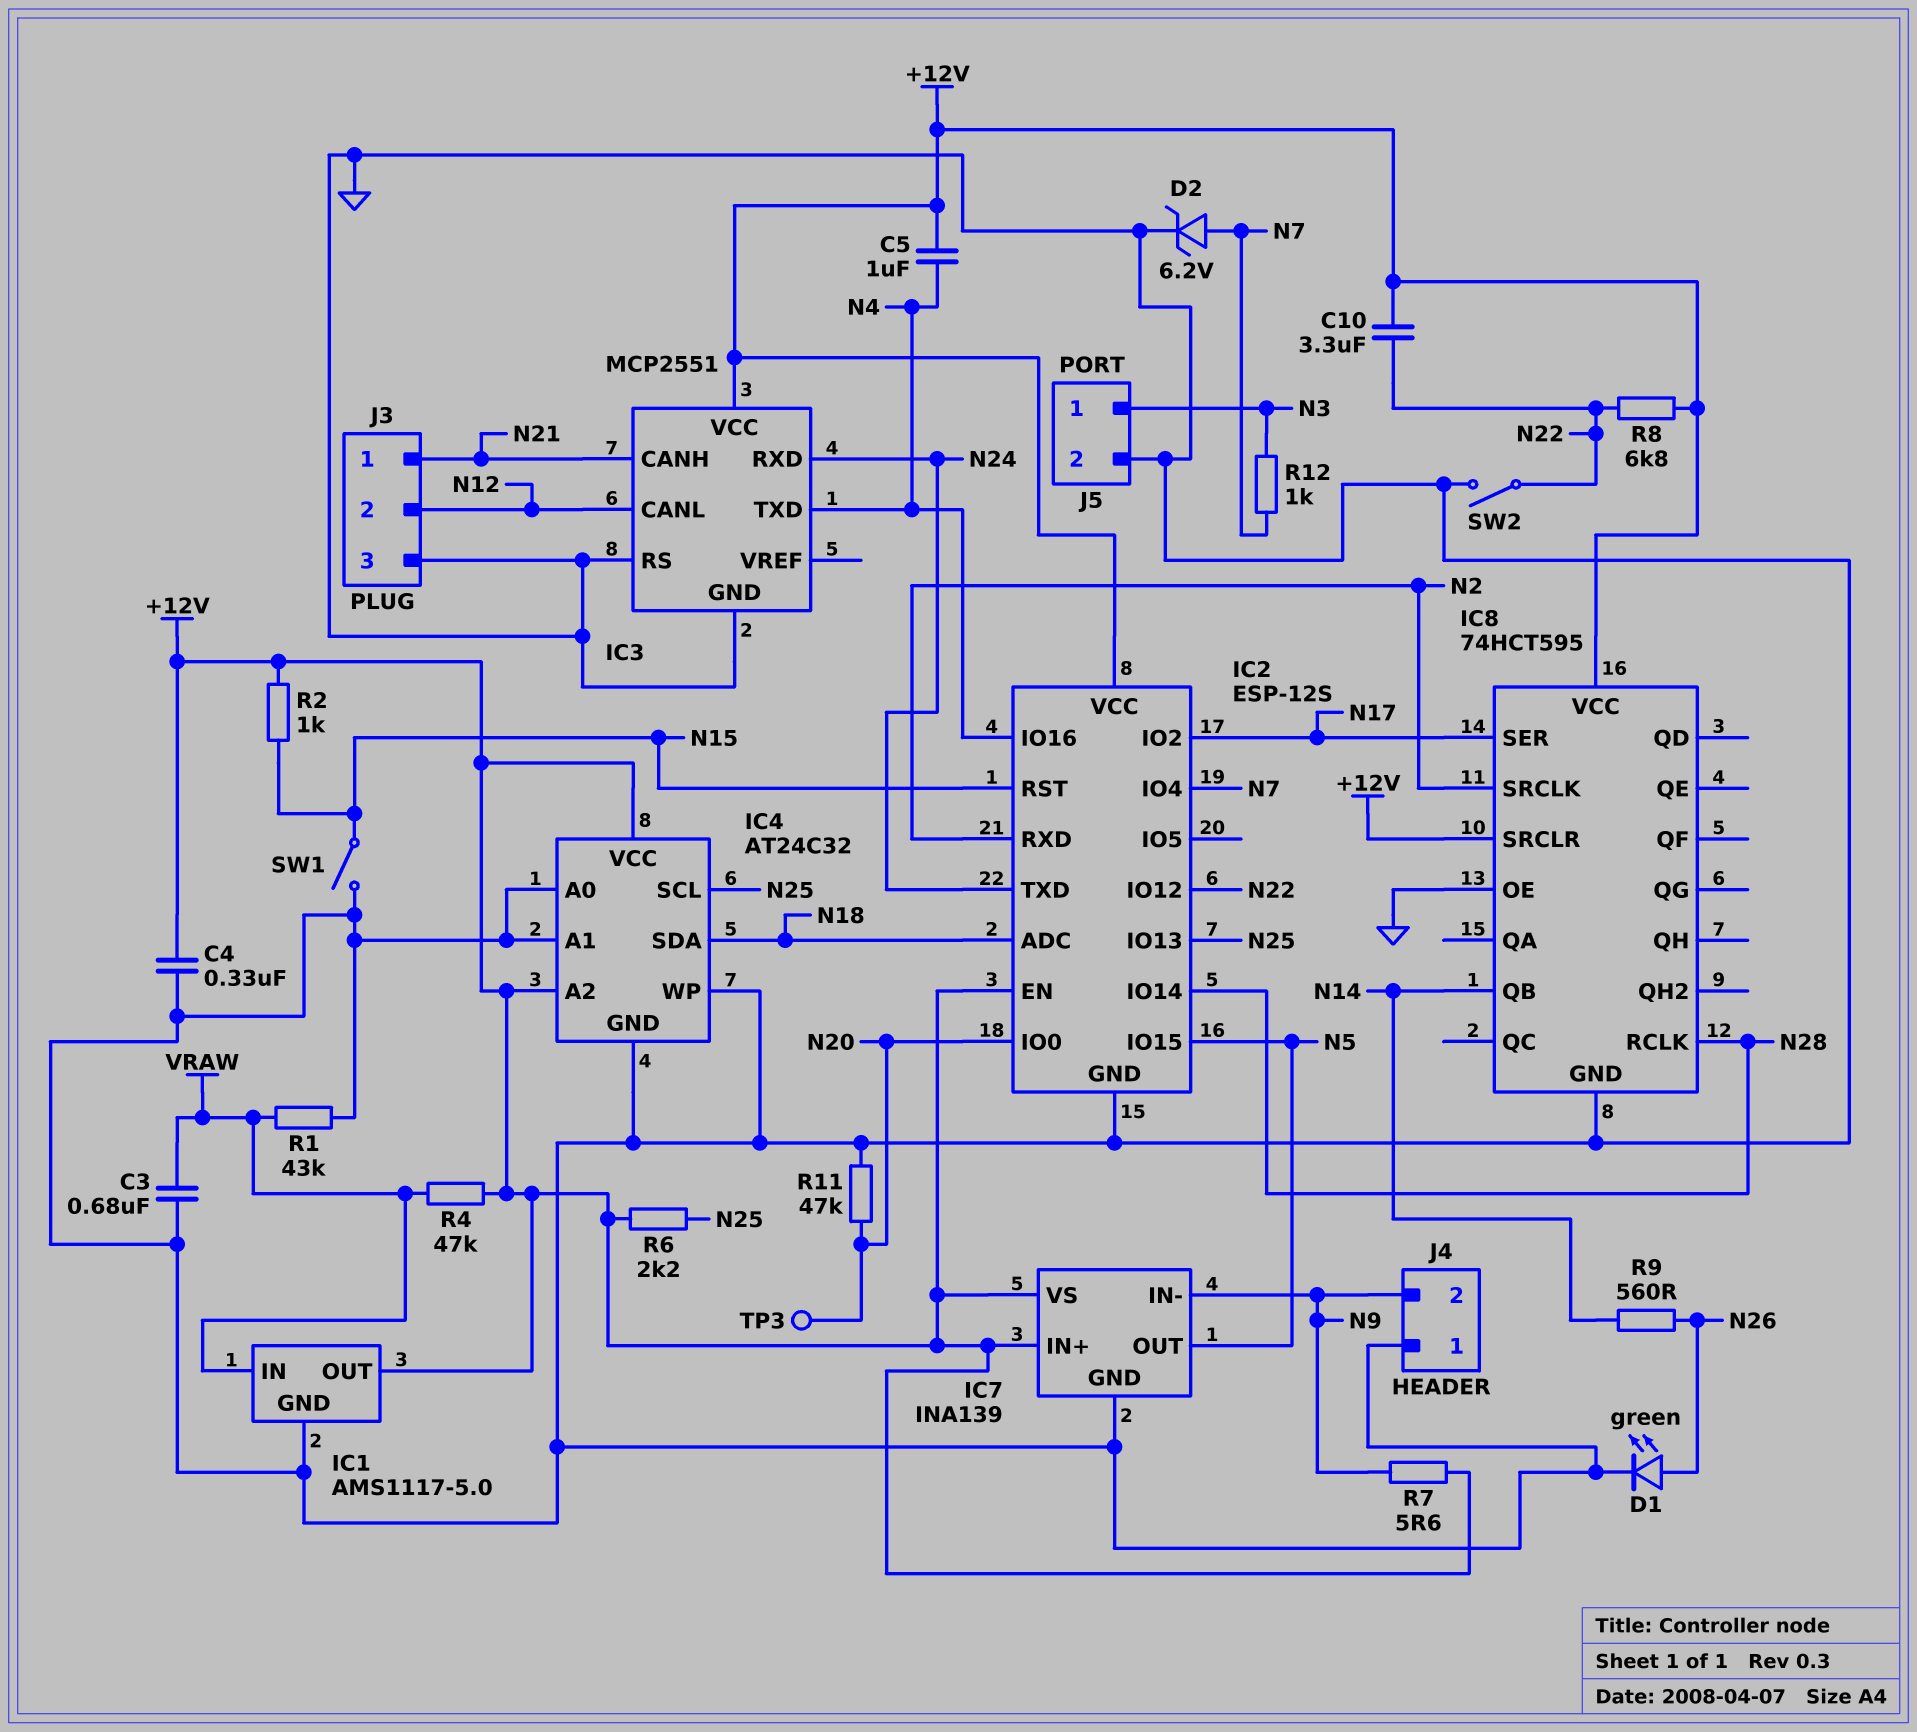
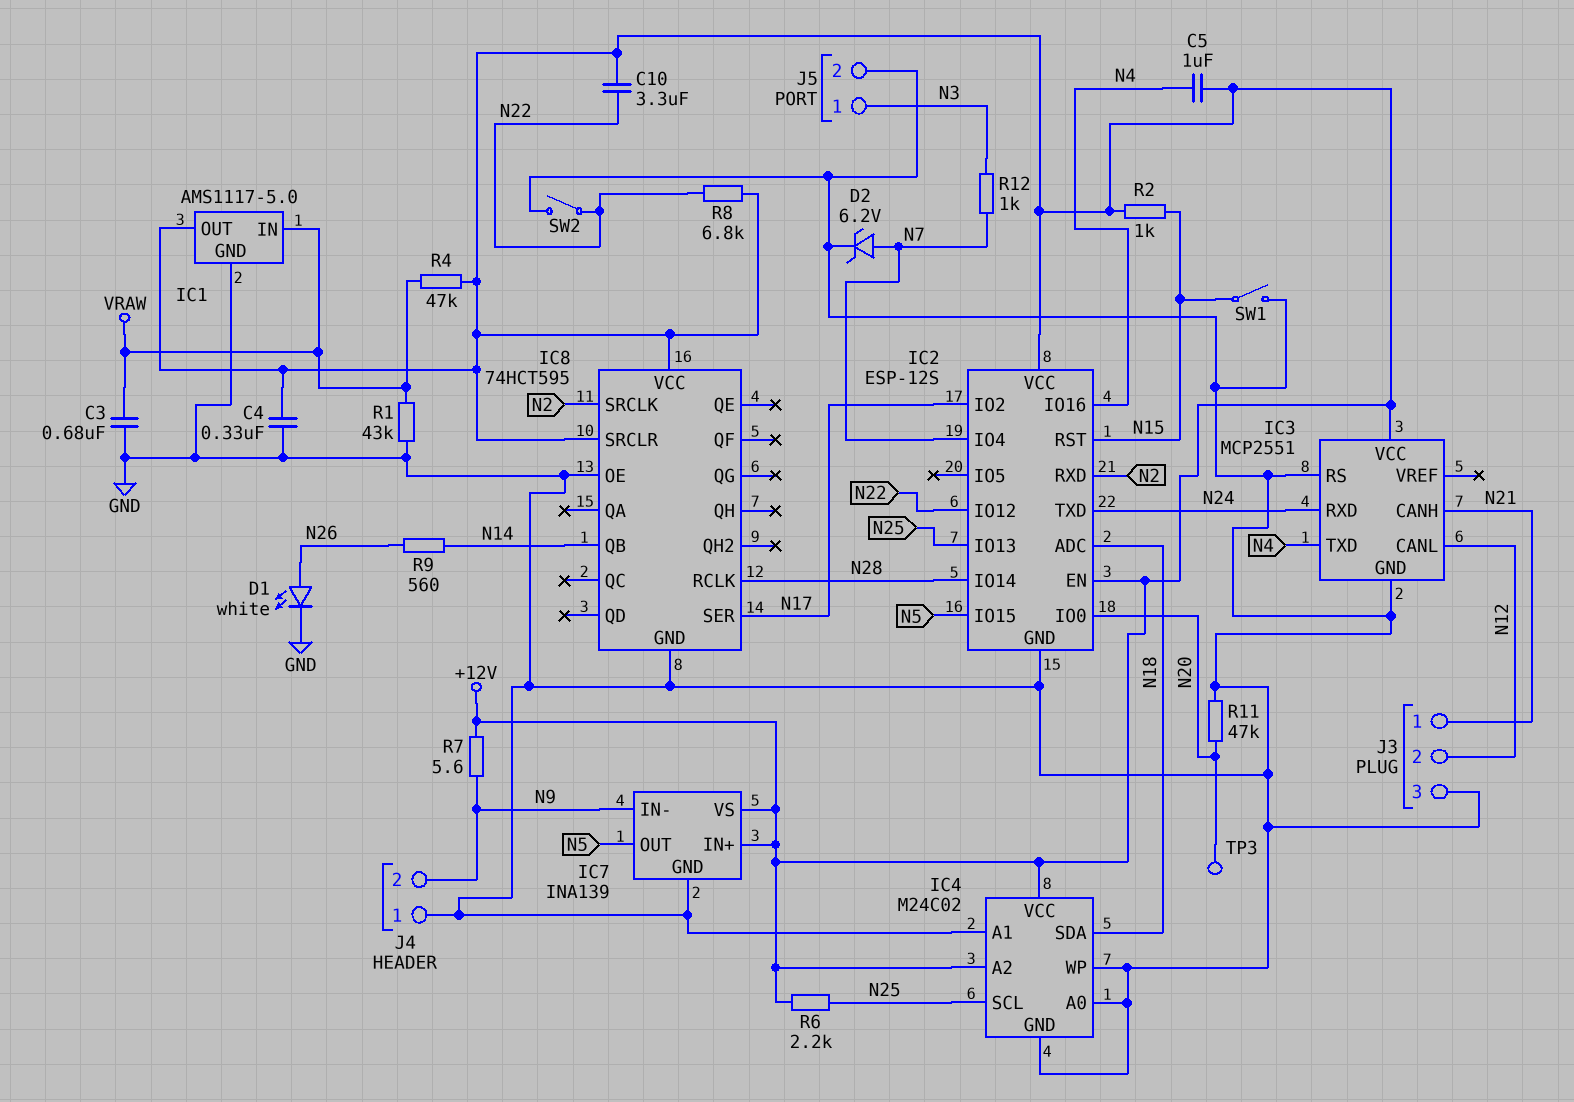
D1: LED green (A N26, K GND) -> LED white (A N26, K GND)
IC4: AT24C32 -> M24C02

